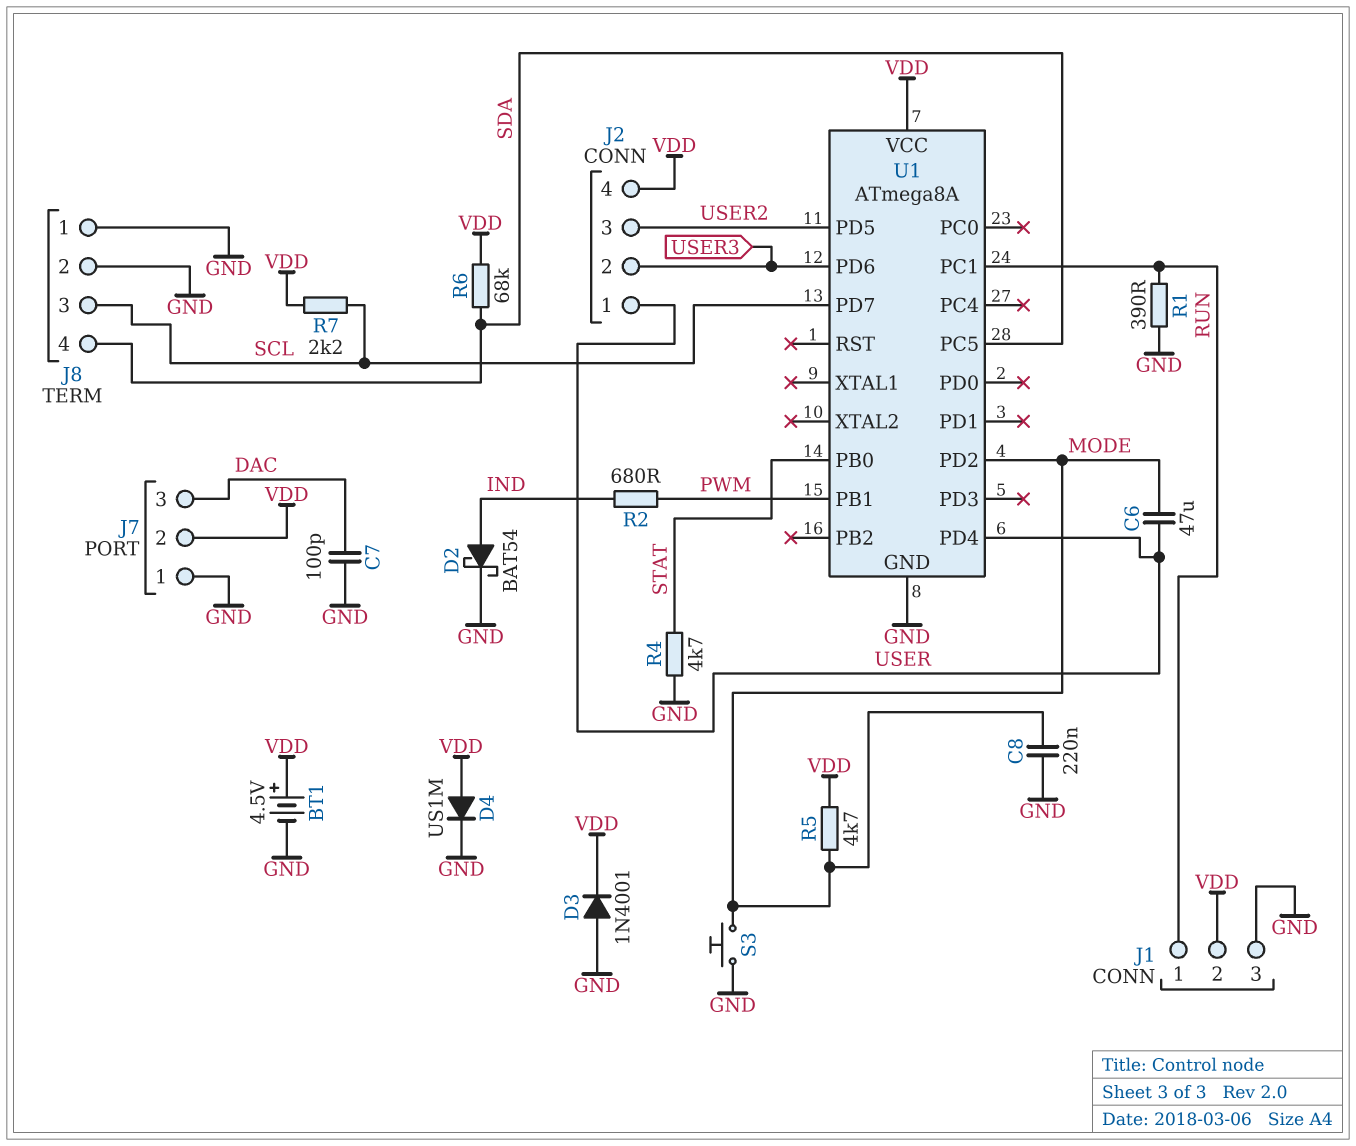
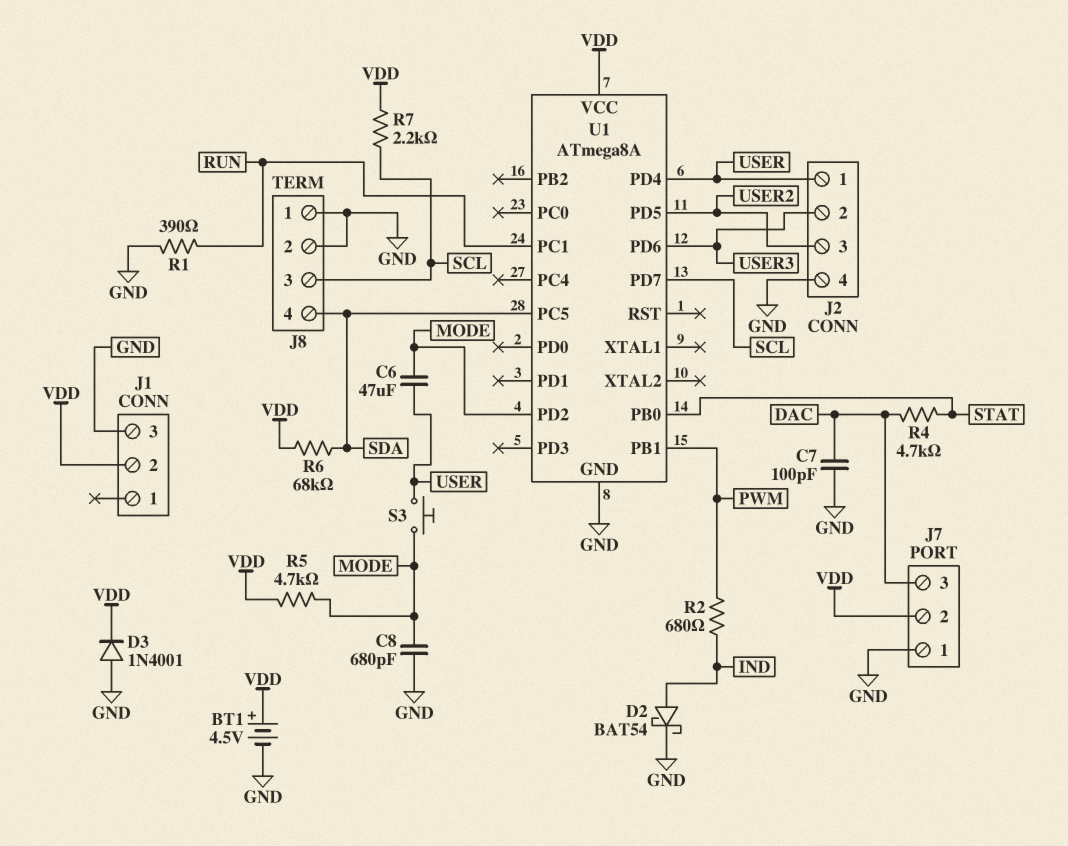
C8: 220nF (GND, MODE) -> 680pF (GND, MODE)
D4: diode US1M (A VDD, K GND) -> none
J1 pin 1: RUN -> none
J2 pin 4: VDD -> GND
R4: 4.7k (GND, STAT) -> 4.7k (DAC, STAT)
S3: button (GND, MODE) -> button (MODE, USER)

